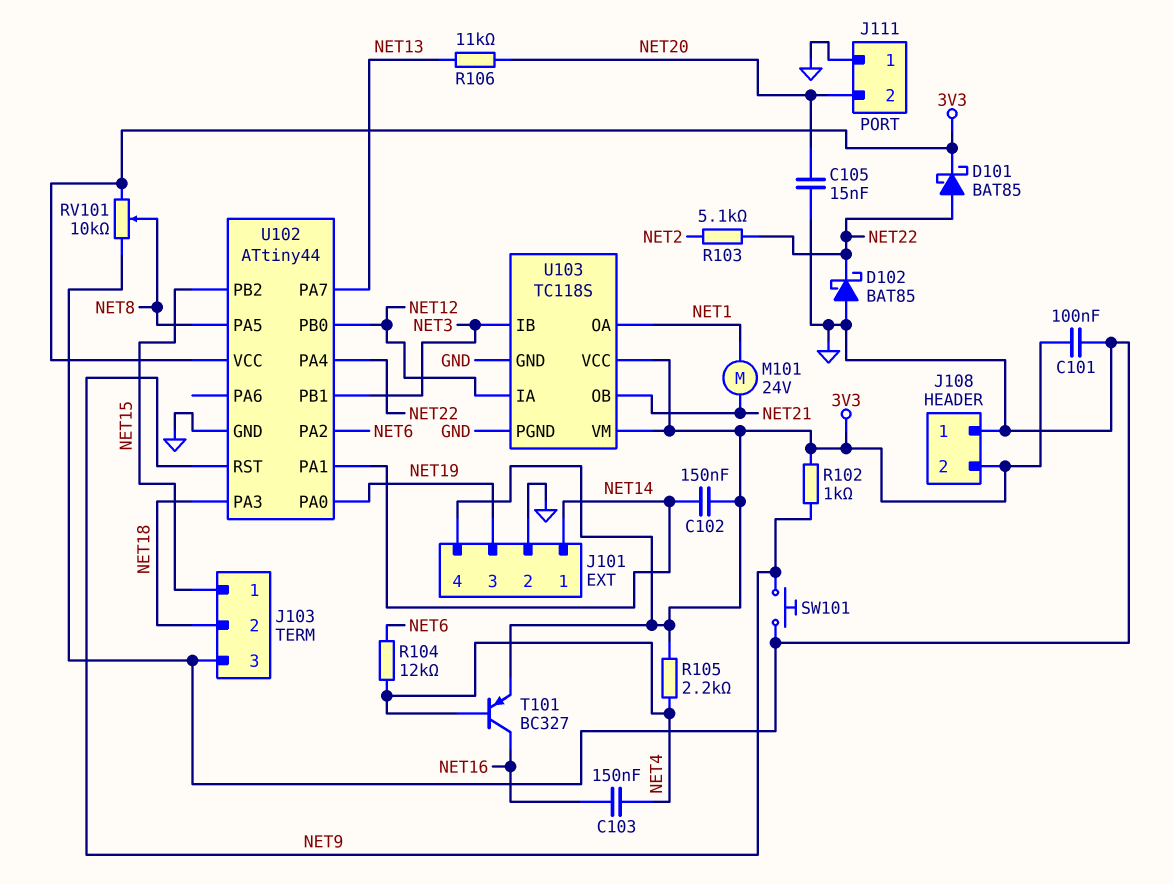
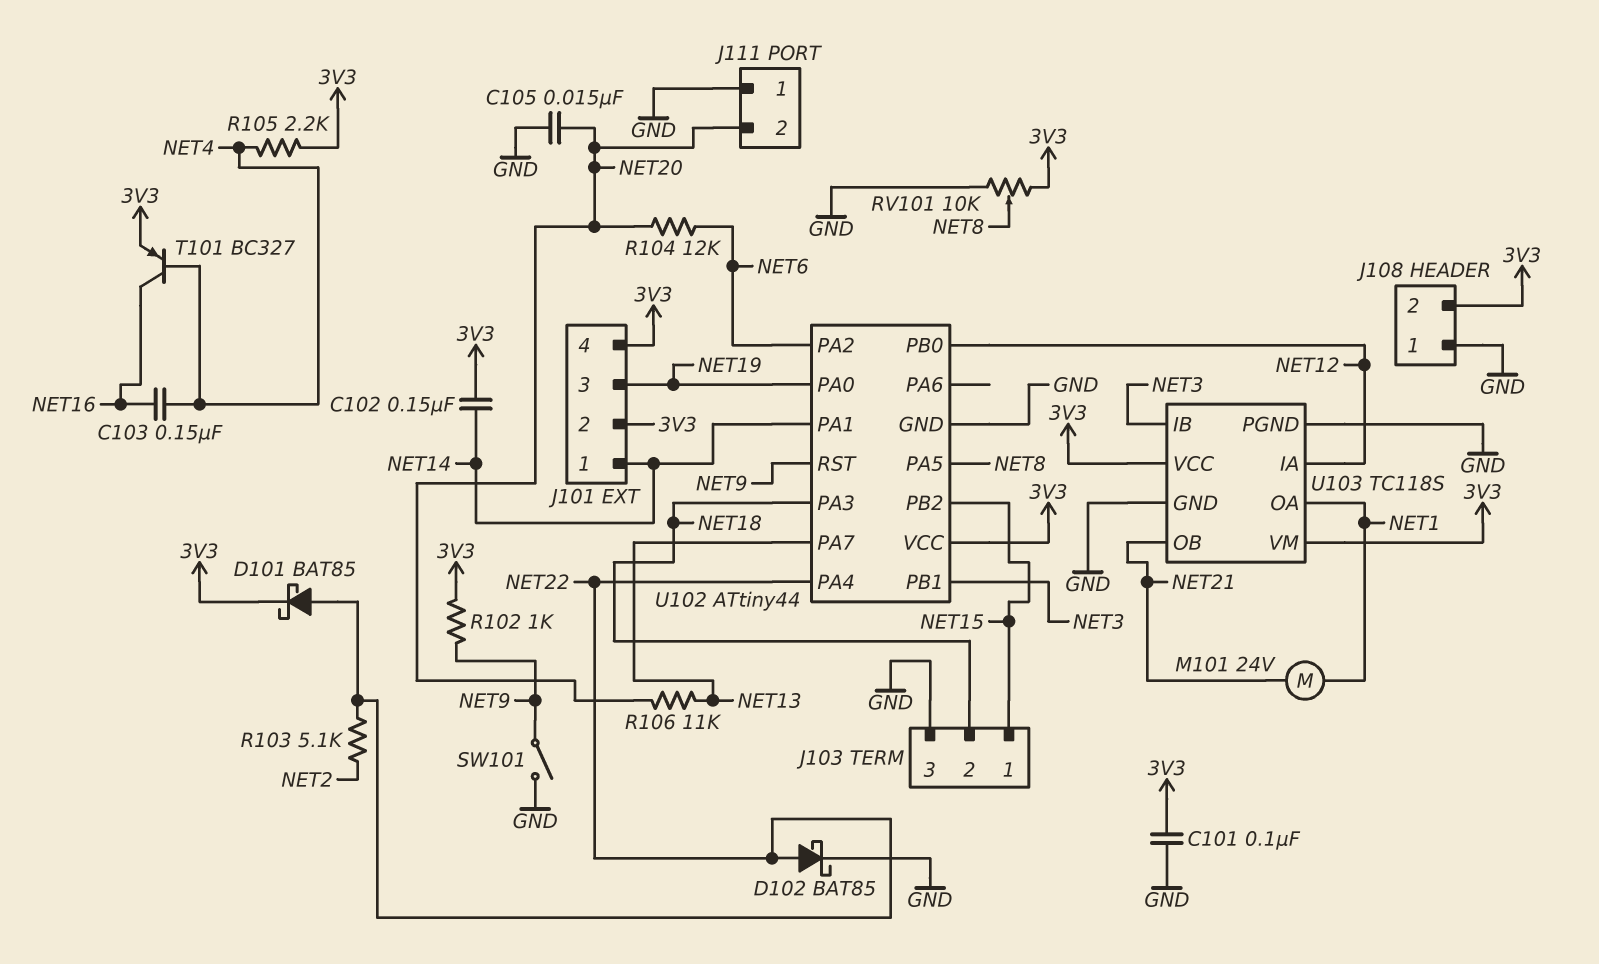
D102: schottky BAT85 (A GND, K NET22) -> schottky BAT85 (A NET22, K GND)
J101 pin 2: GND -> 3V3
R104: 12k (NET4, NET6) -> 12k (NET6, NET20)
SW101: button (GND, NET9) -> switch (GND, NET9)

